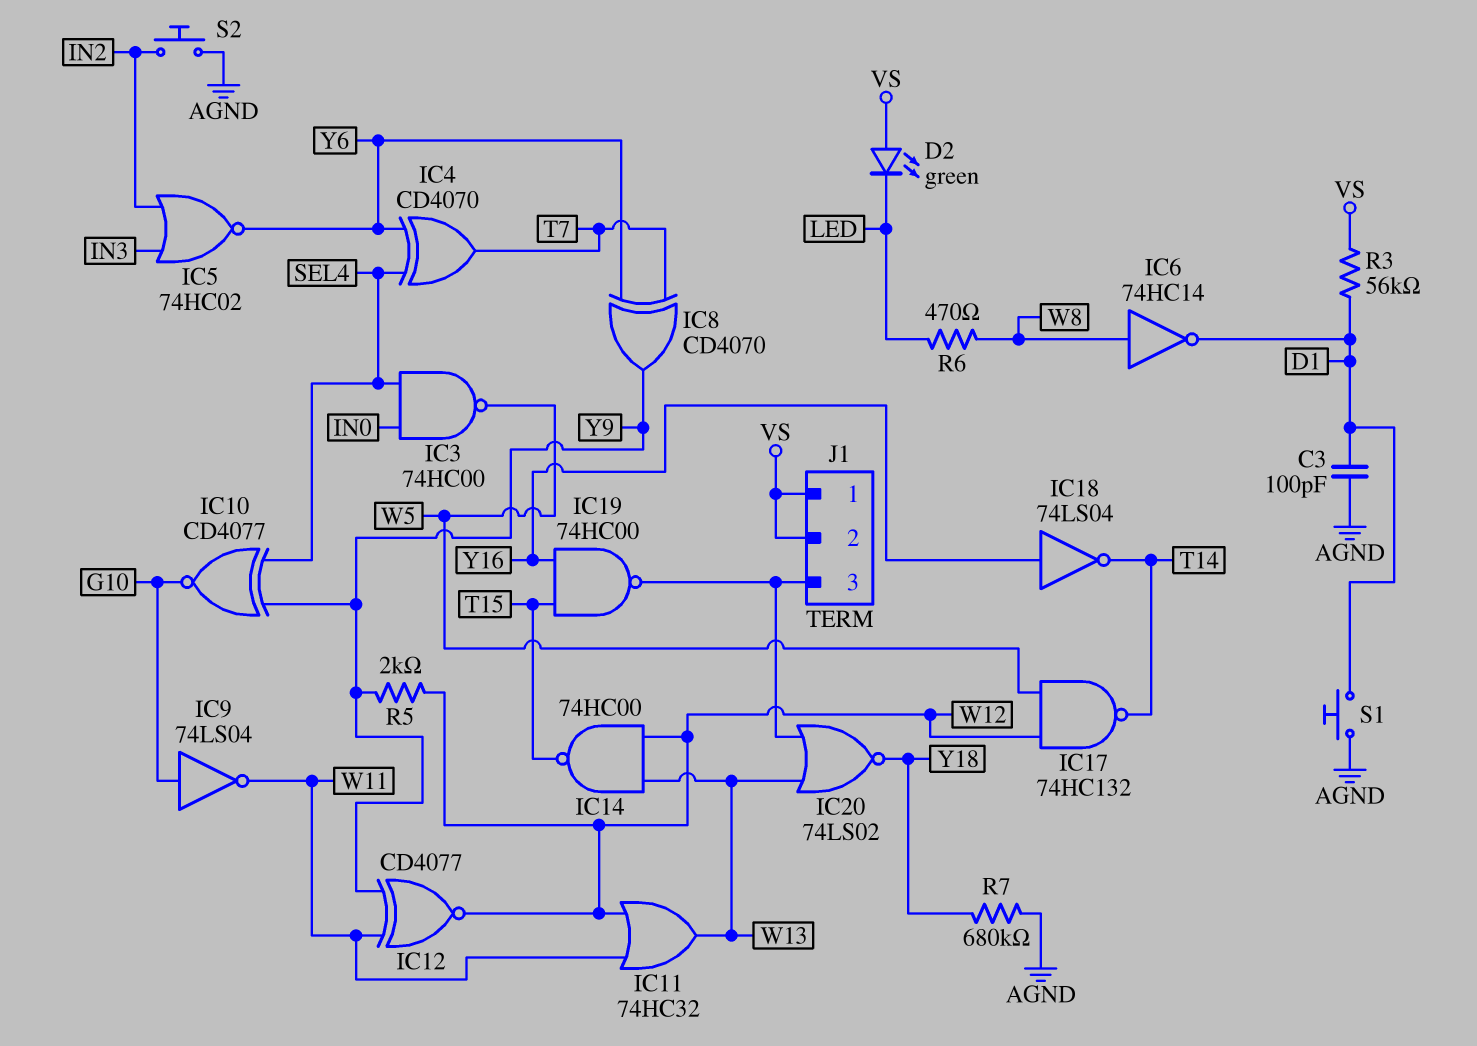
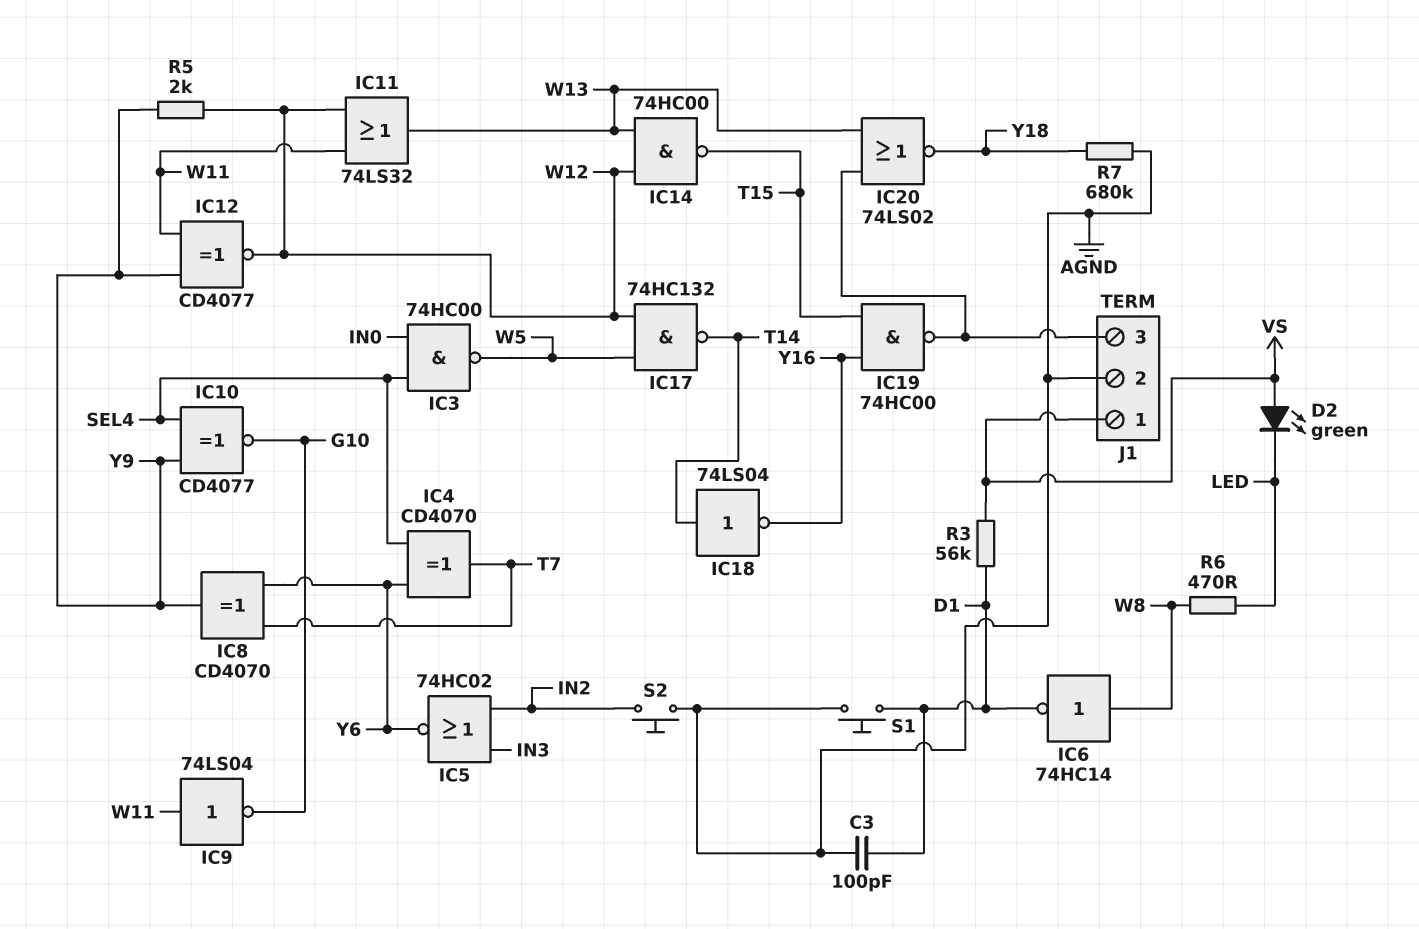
IC9: NOT 74LS04 (in G10, out W11) -> NOT 74LS04 (in W11, out G10)
IC11: OR 74HC32 (in W11, in W12, out W13) -> OR 74LS32 (in W11, in W12, out W13)
IC18: NOT 74LS04 (in Y16, out T14) -> NOT 74LS04 (in T14, out Y16)
J1 pin 2: VS -> AGND

